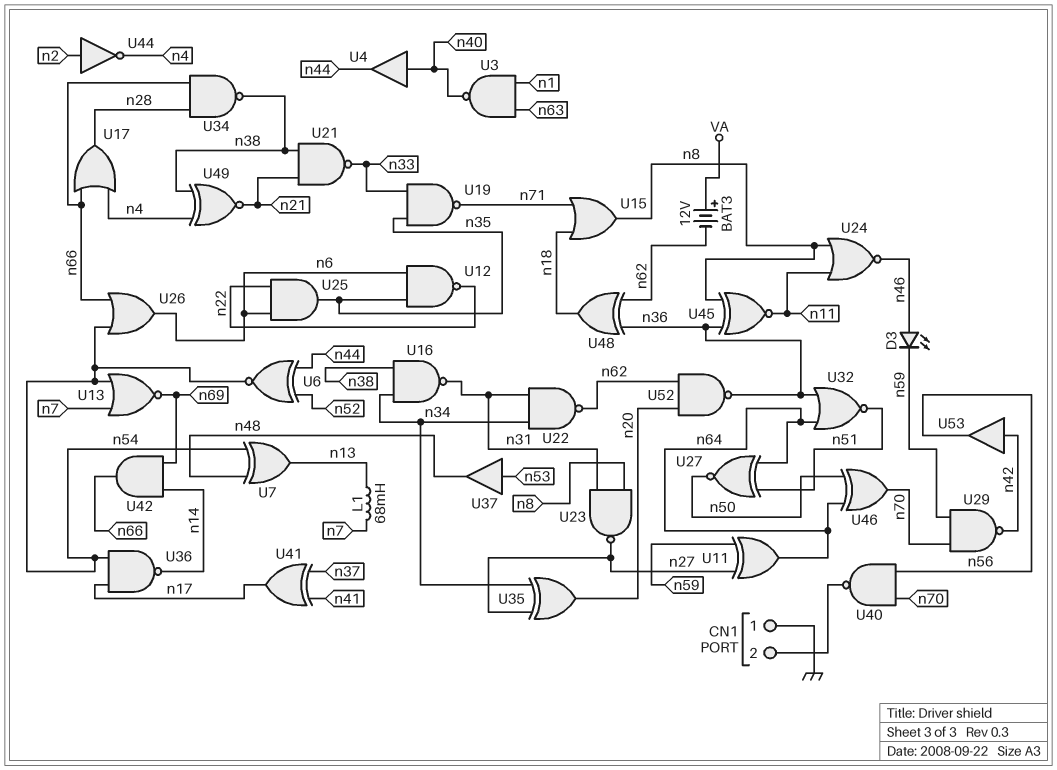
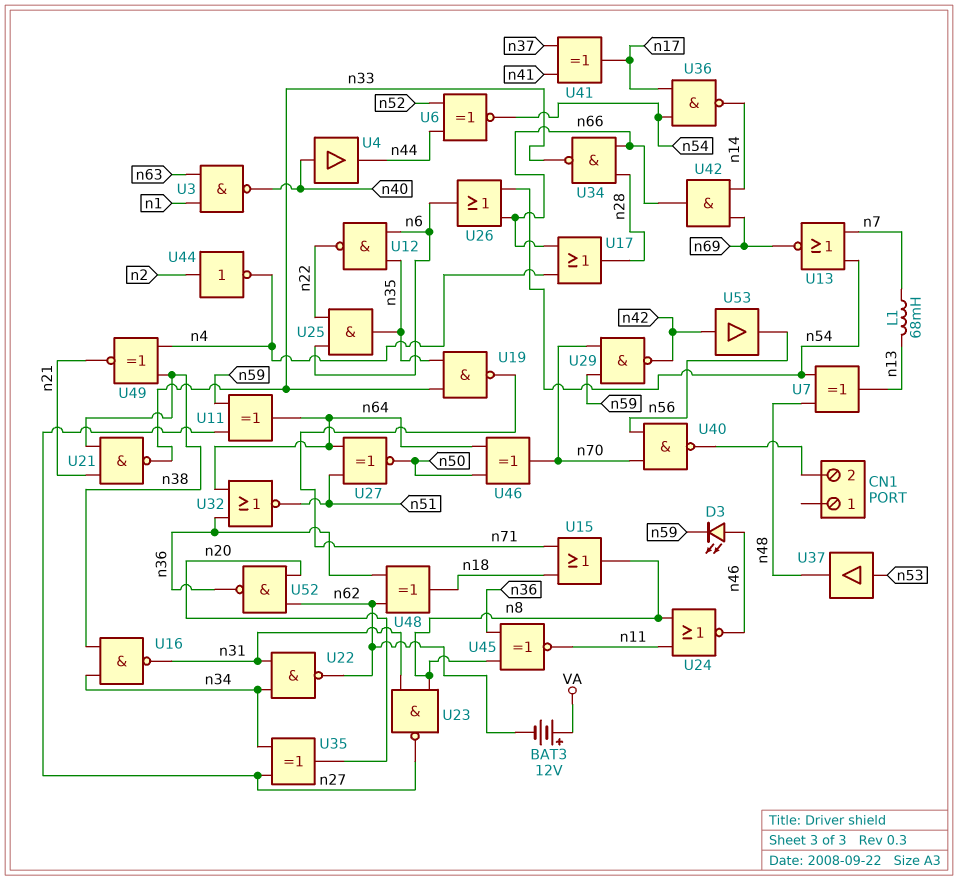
CN1 pin 1: GND -> none
U34: NAND (in n28, in n66, out n38) -> NAND (in n28, in n66, out n33)

